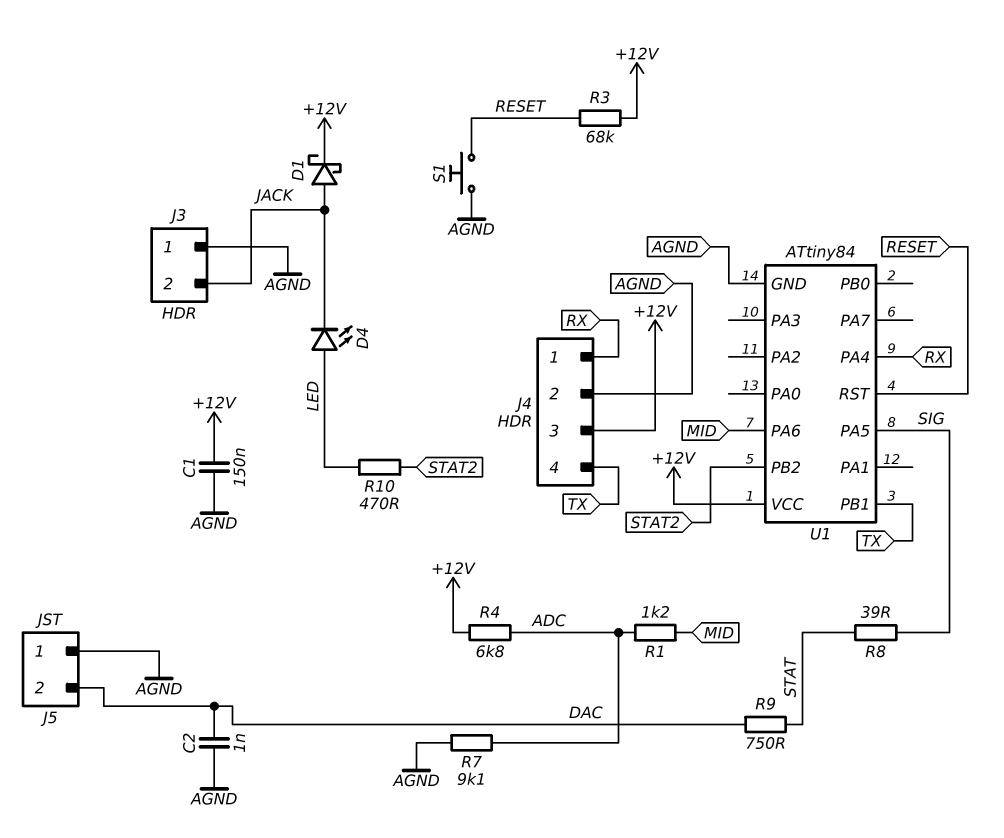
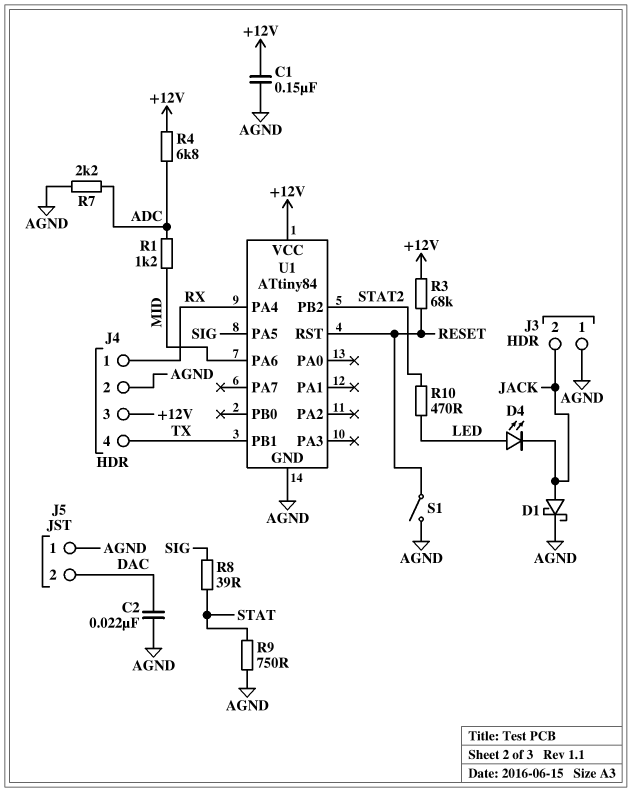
C2: 1nF (AGND, DAC) -> 22nF (AGND, DAC)
D1: schottky (A JACK, K +12V) -> schottky (A JACK, K AGND)
R7: 9.1k (ADC, AGND) -> 2.2k (ADC, AGND)
R9: 750 (DAC, STAT) -> 750 (AGND, STAT)
S1: button (AGND, RESET) -> switch (AGND, RESET)

